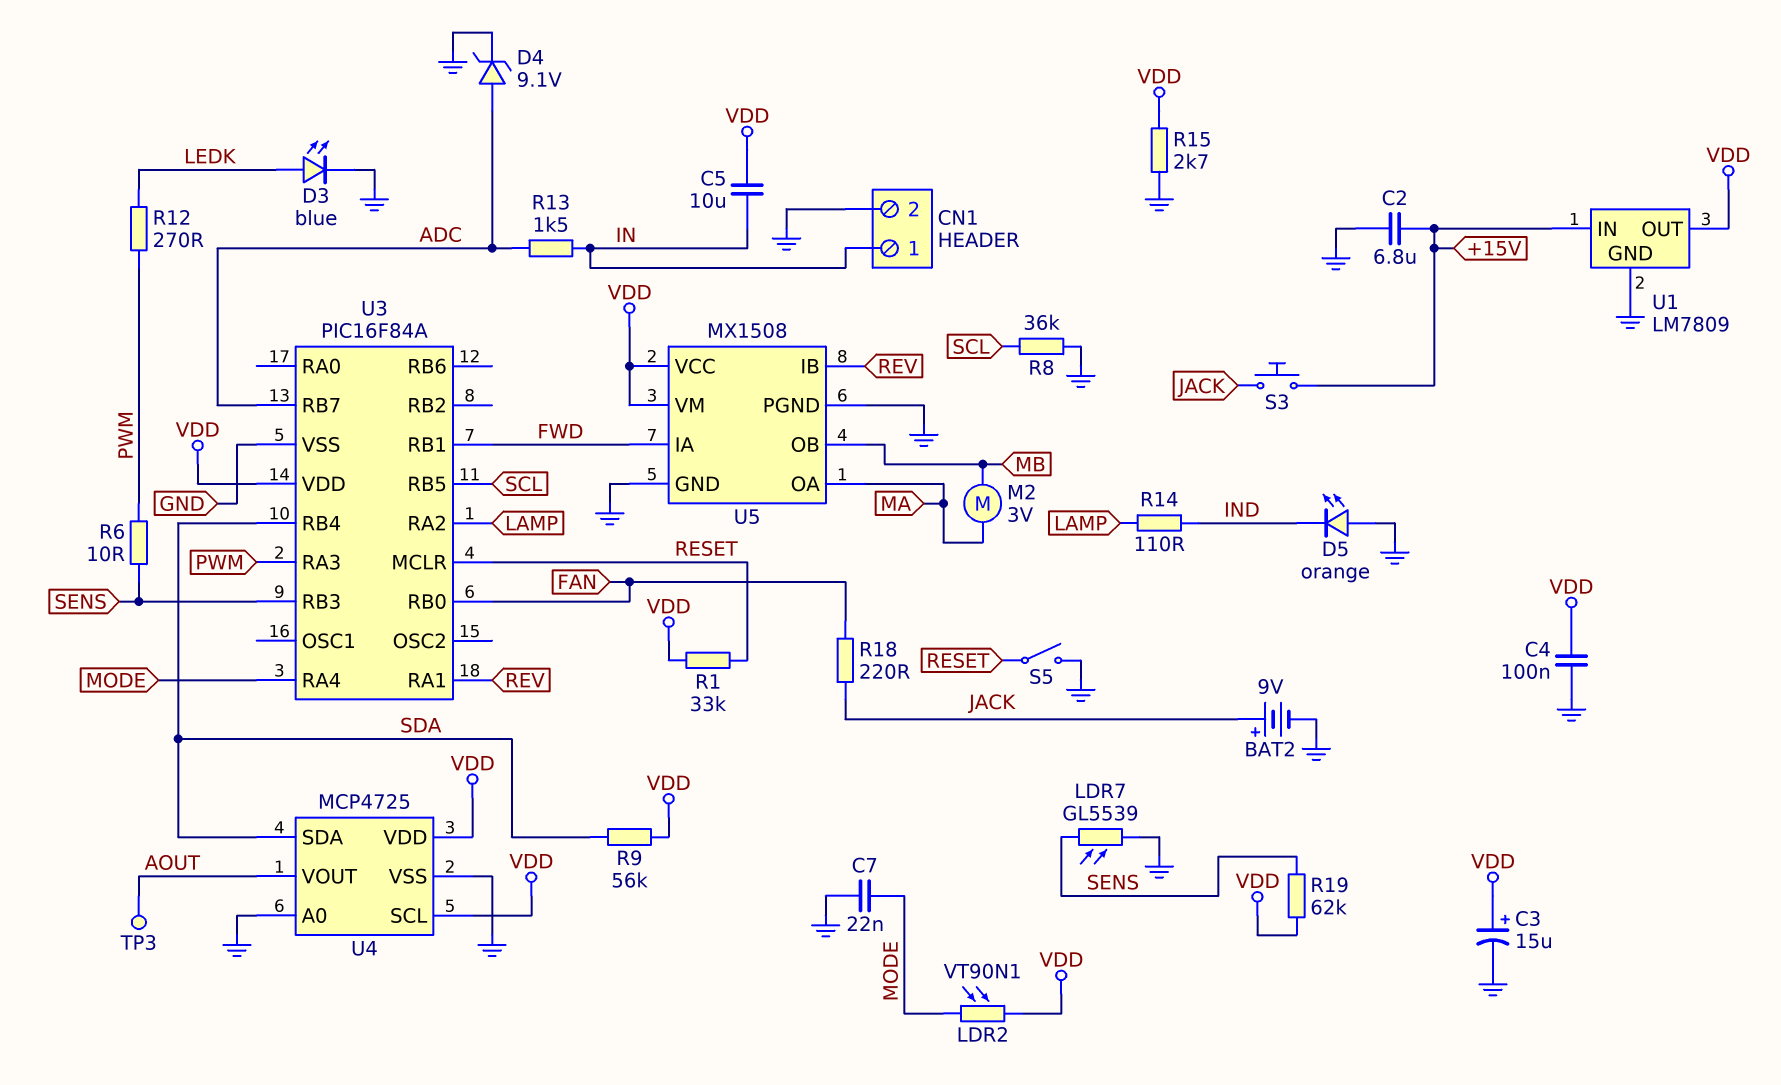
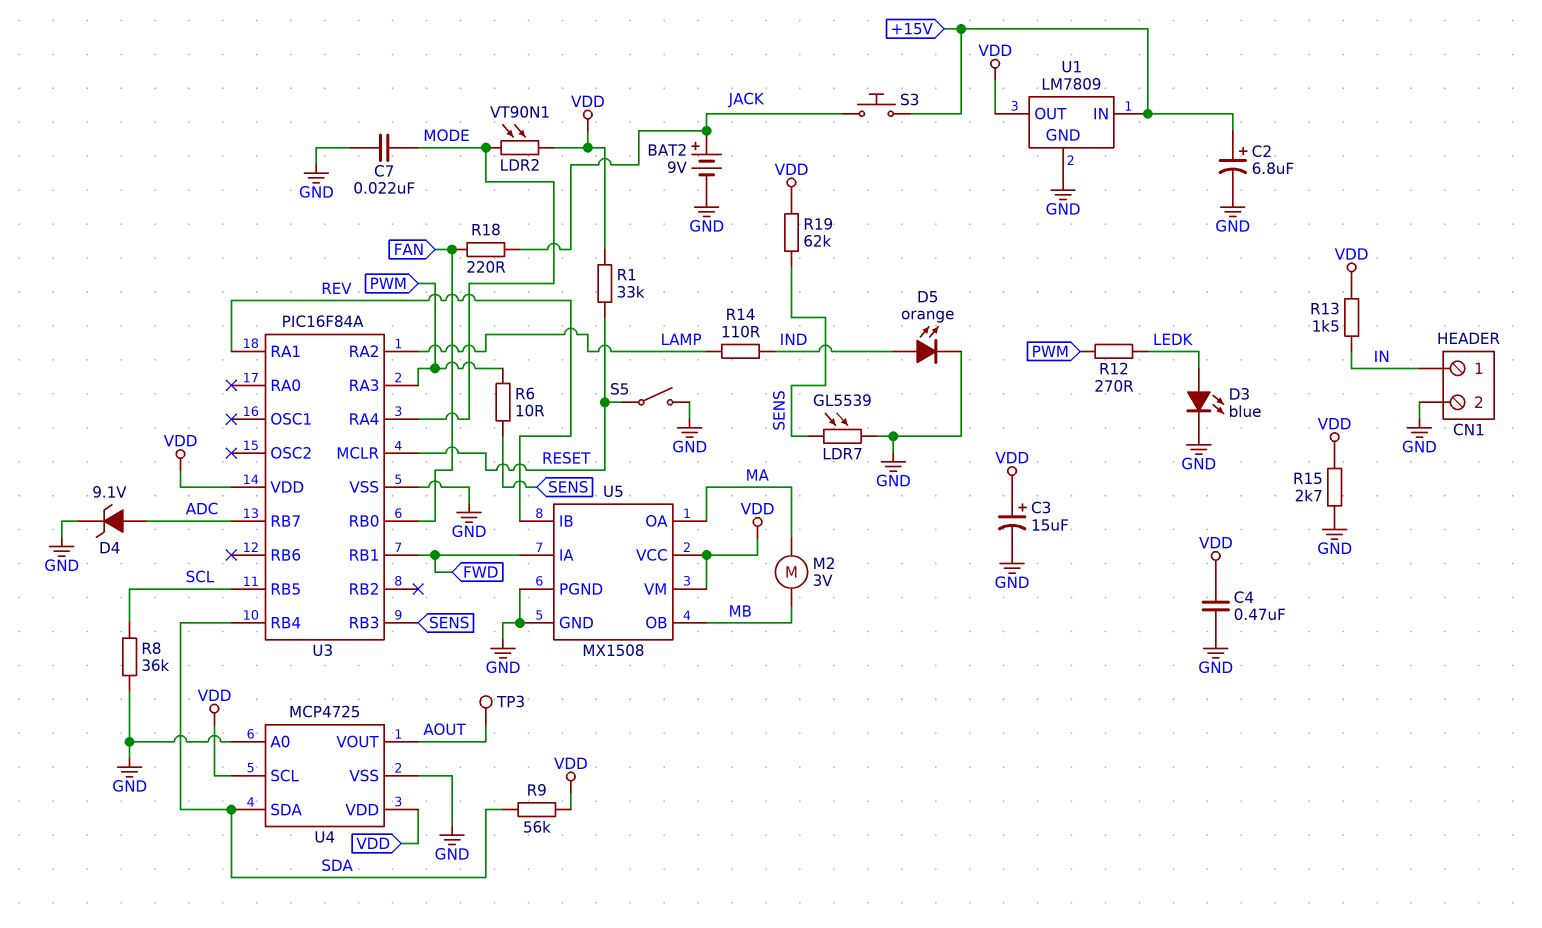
C2: 6.8uF (+15V, GND) -> 6.8uF (plus +15V, minus GND)
C4: 100nF (GND, VDD) -> 470nF (GND, VDD)
C5: 10uF (IN, VDD) -> none
D5: LED orange (A GND, K IND) -> LED orange (A IND, K GND)
R13: 1.5k (ADC, IN) -> 1.5k (IN, VDD)

